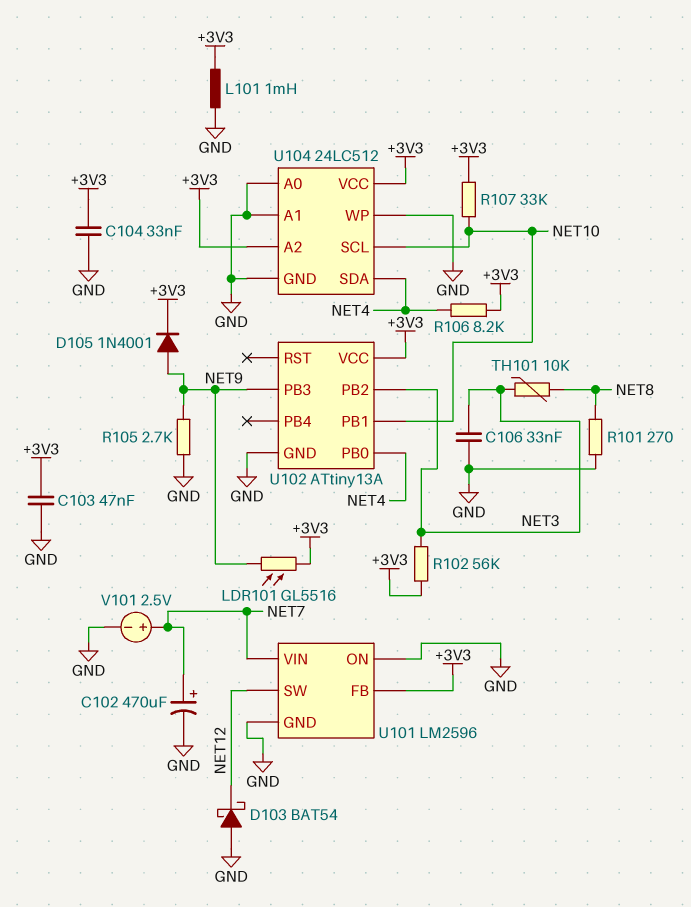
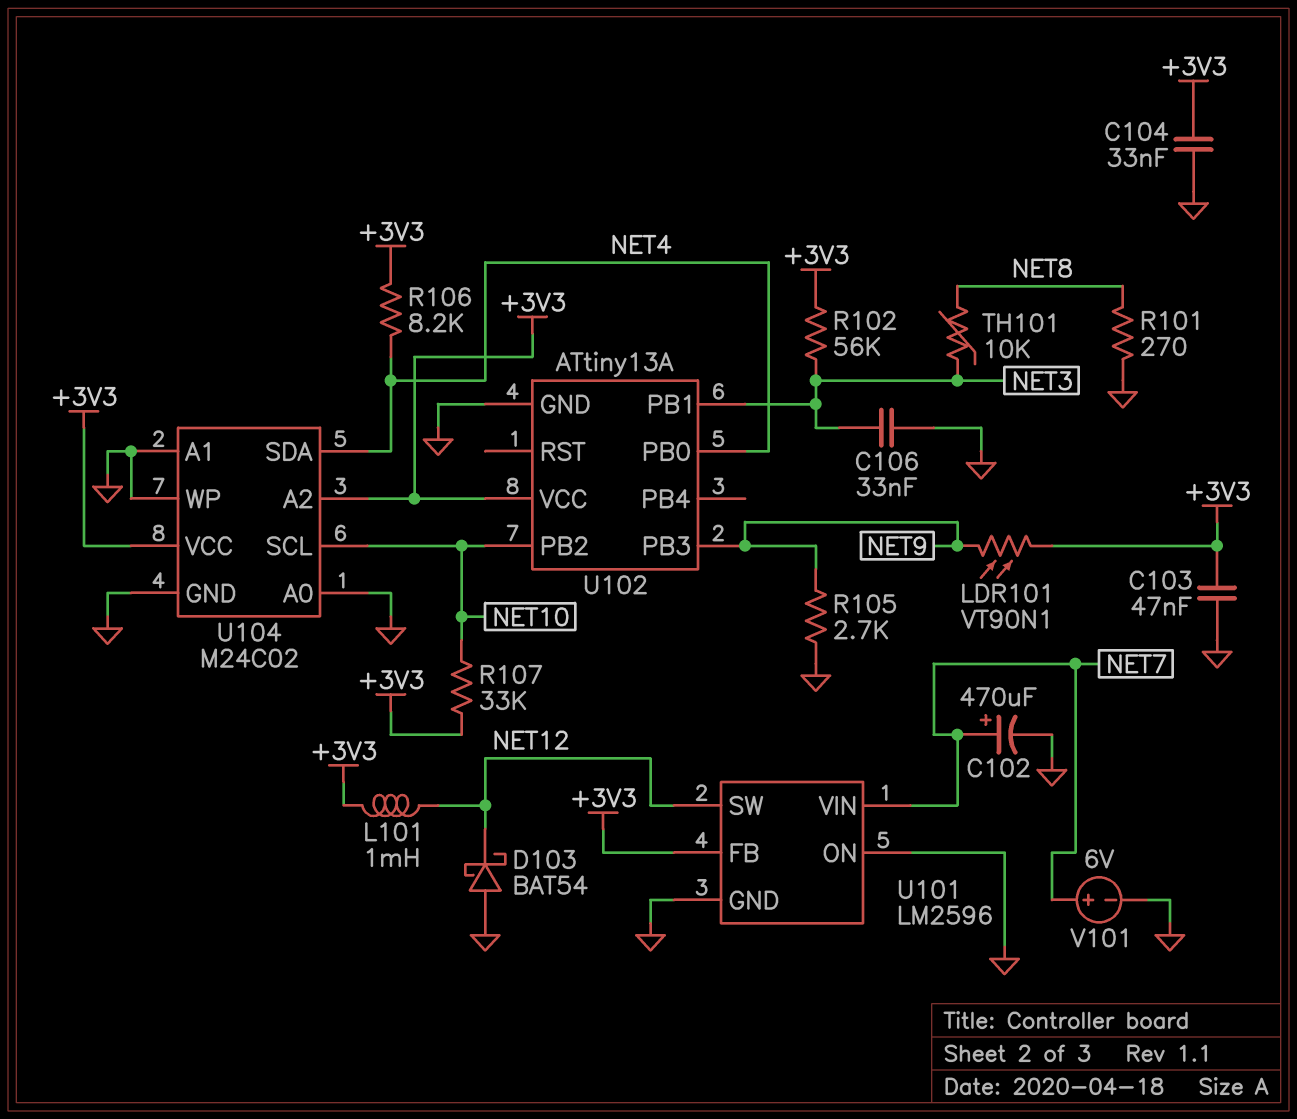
D105: diode 1N4001 (A NET9, K +3V3) -> none
L101: 1mH (+3V3, GND) -> 1mH (+3V3, NET12)
LDR101: GL5516 (+3V3, NET9) -> VT90N1 (+3V3, NET9)
U102 pin PB1: NET10 -> NET3
U102 pin PB2: NET3 -> NET10
U104: 24LC512 -> M24C02
V101: 2.5V (plus NET7, minus GND) -> 6V (plus NET7, minus GND)

